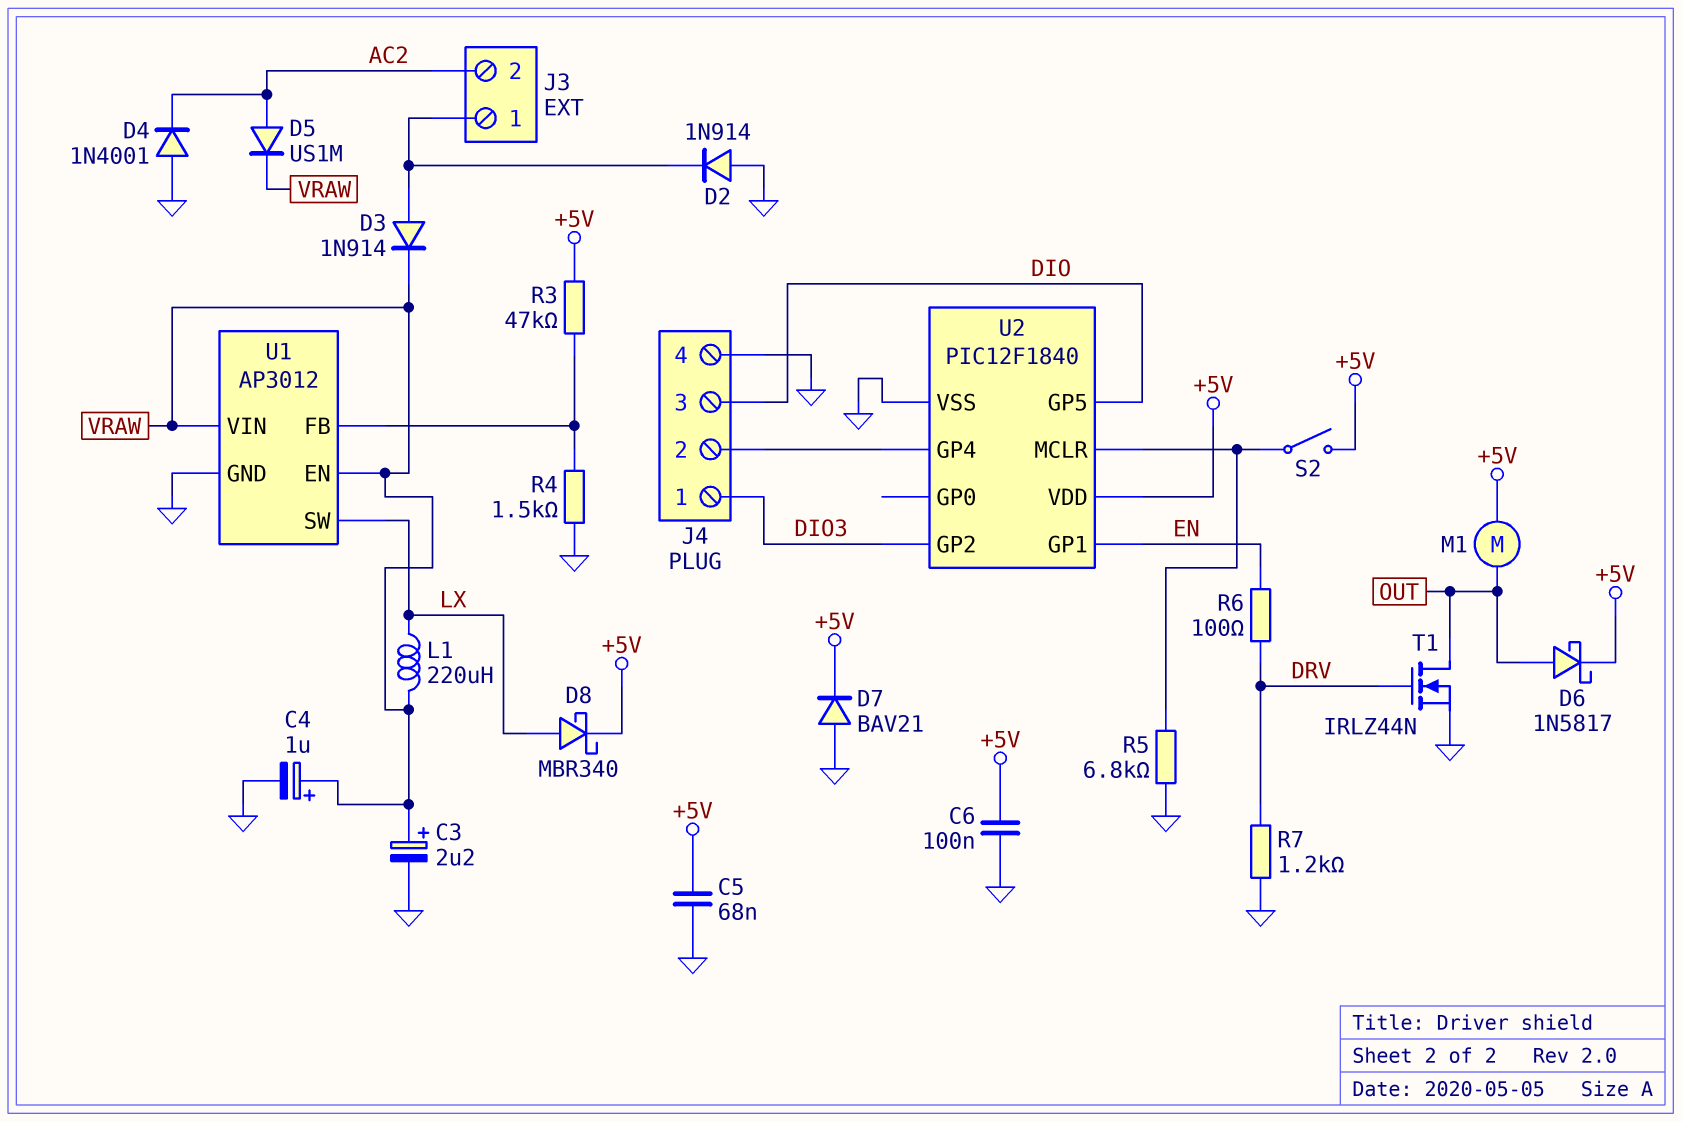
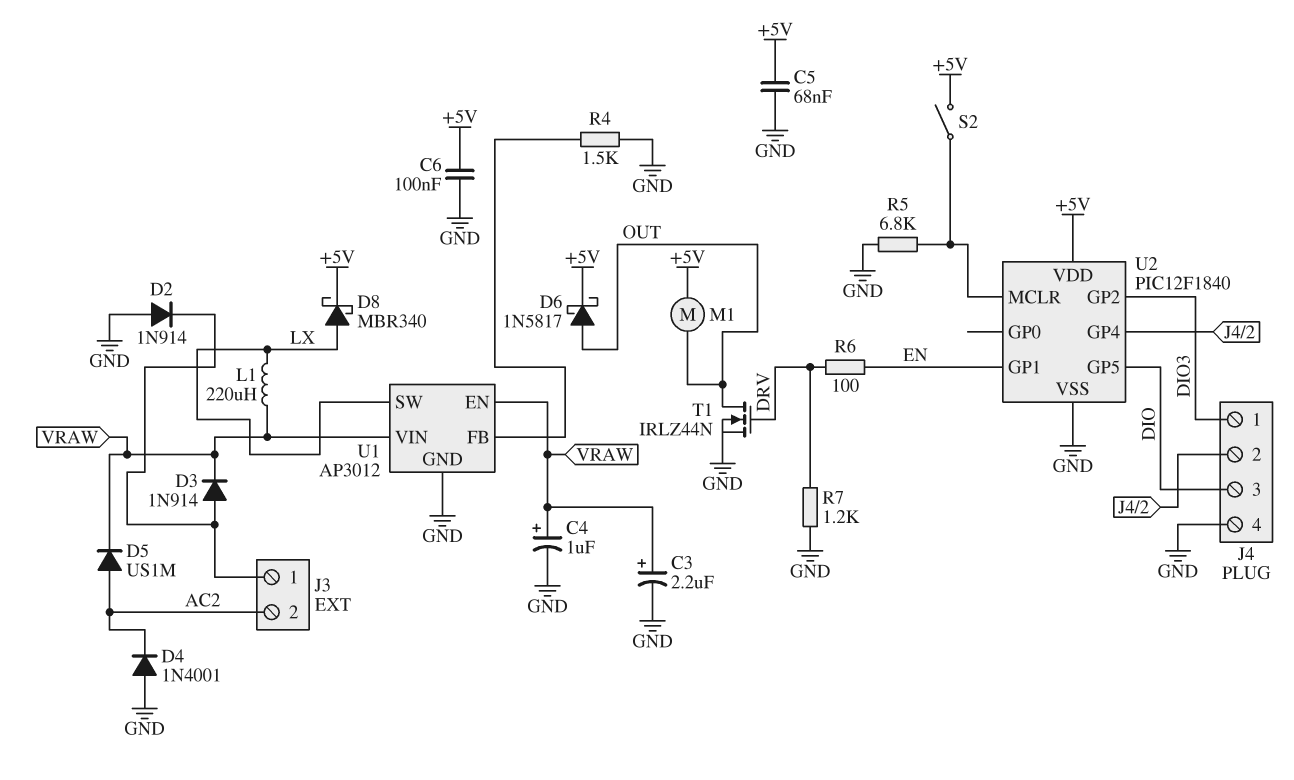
D7: diode BAV21 (A GND, K +5V) -> none
R3: 47k (+5V, U1/FB) -> none

